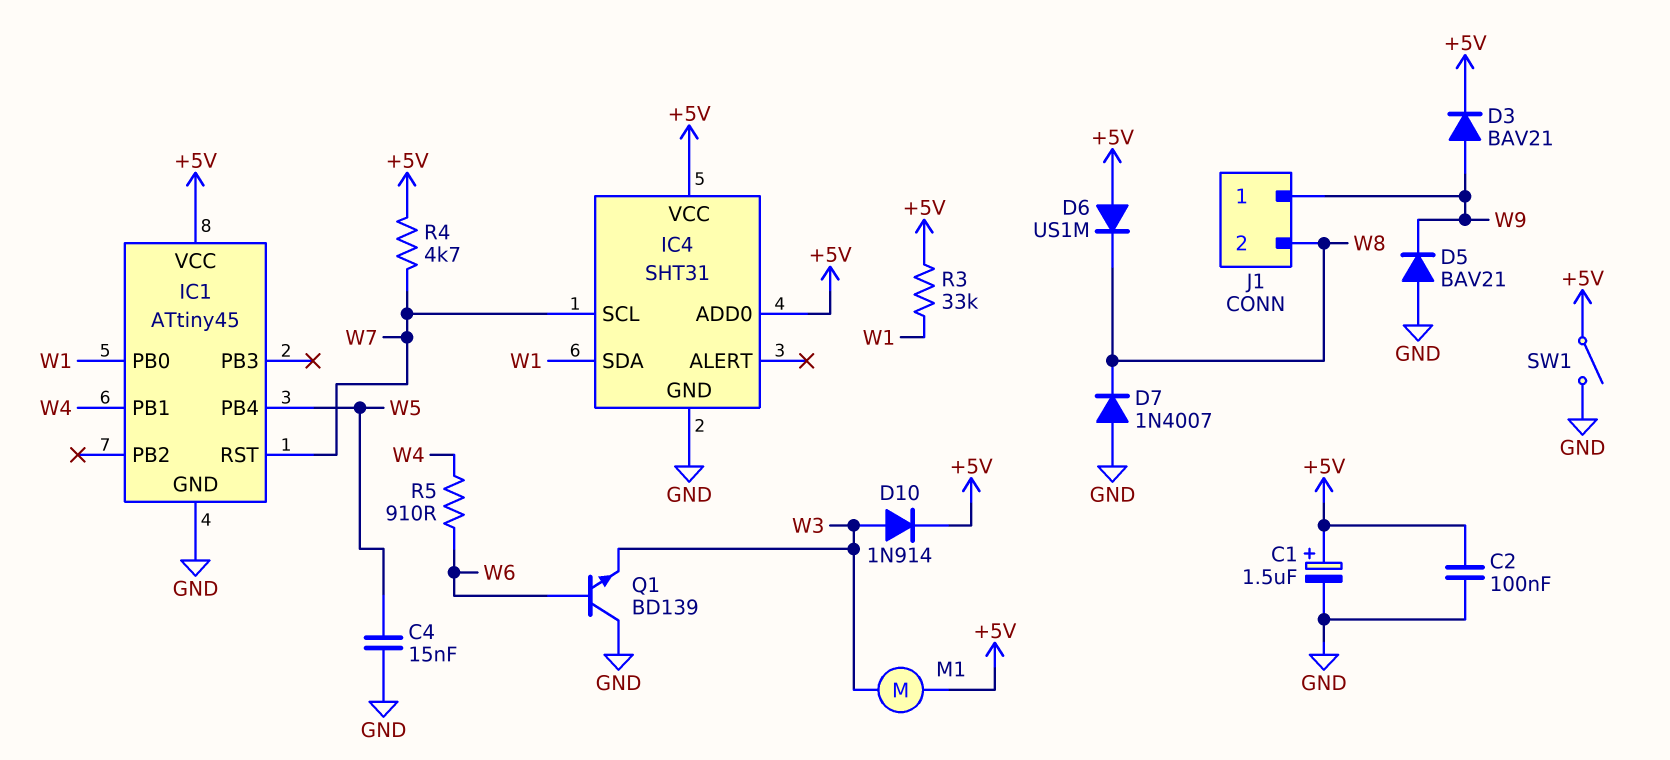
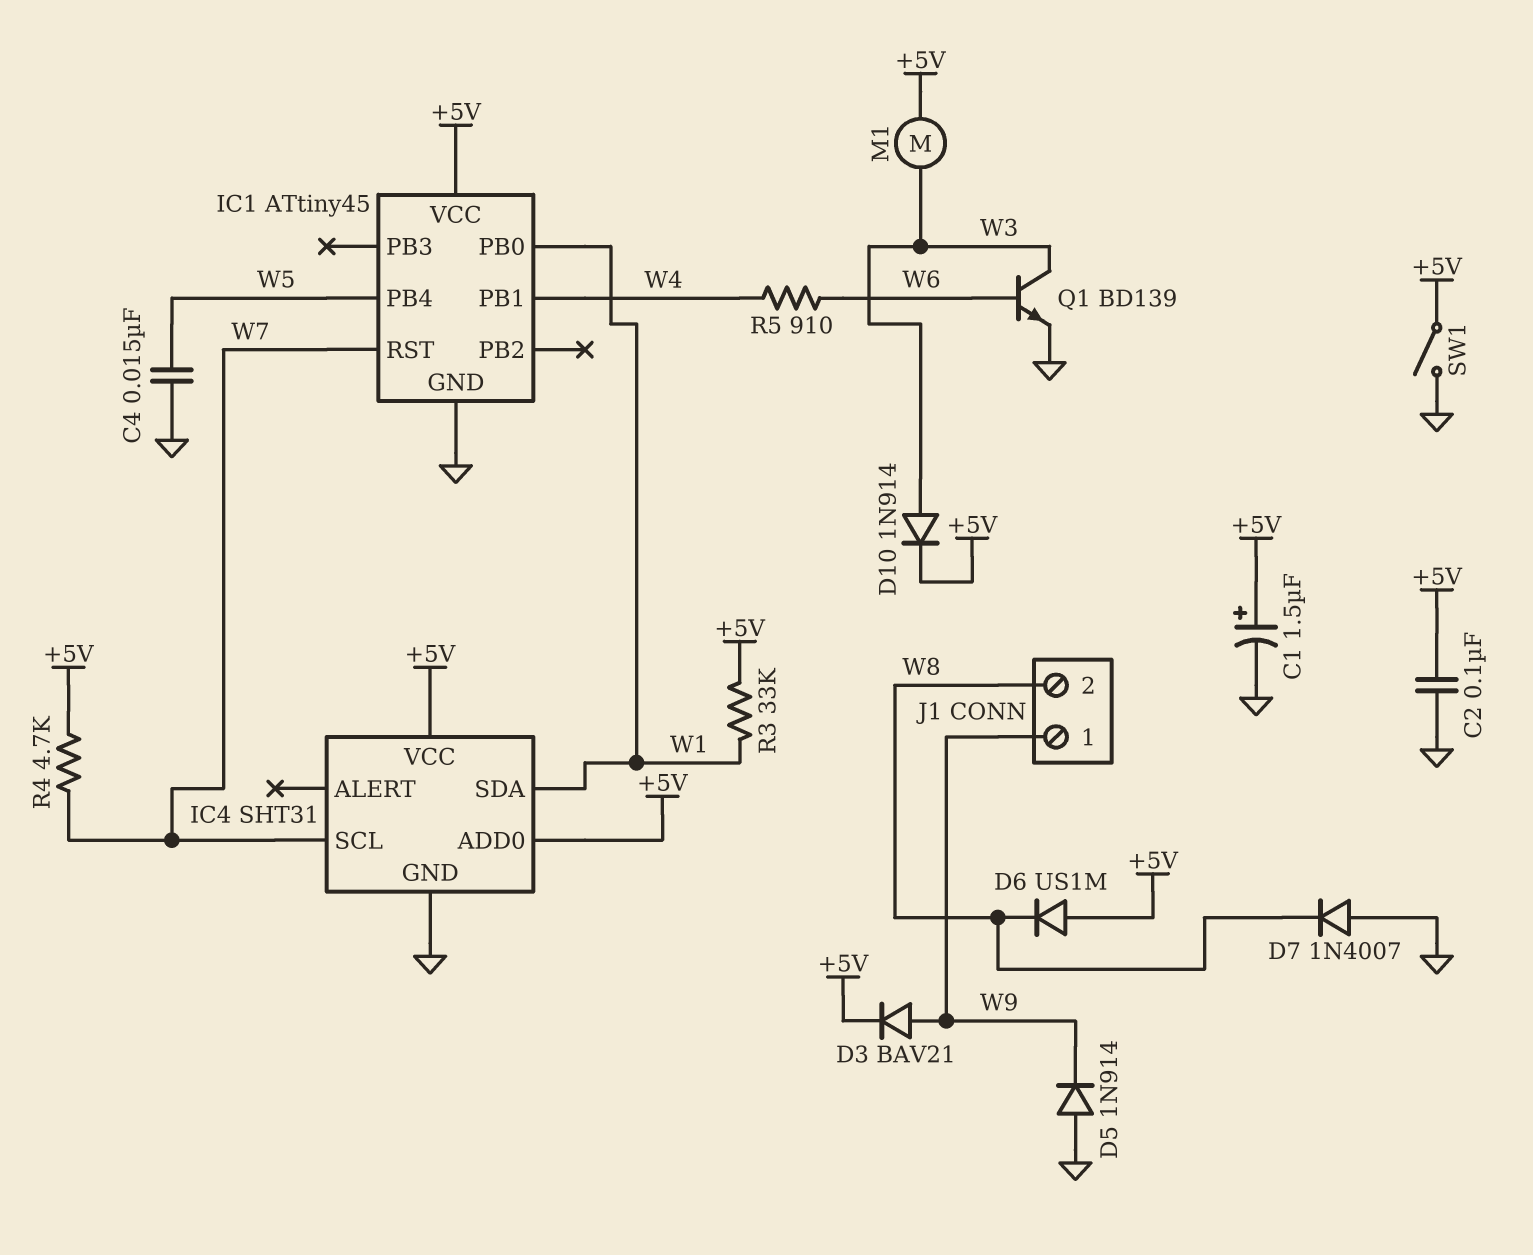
D5: diode BAV21 (A GND, K W9) -> diode 1N914 (A GND, K W9)
Q1: NPN BD139 (B W6, C GND, E W3) -> NPN BD139 (B W6, C W3, E GND)

